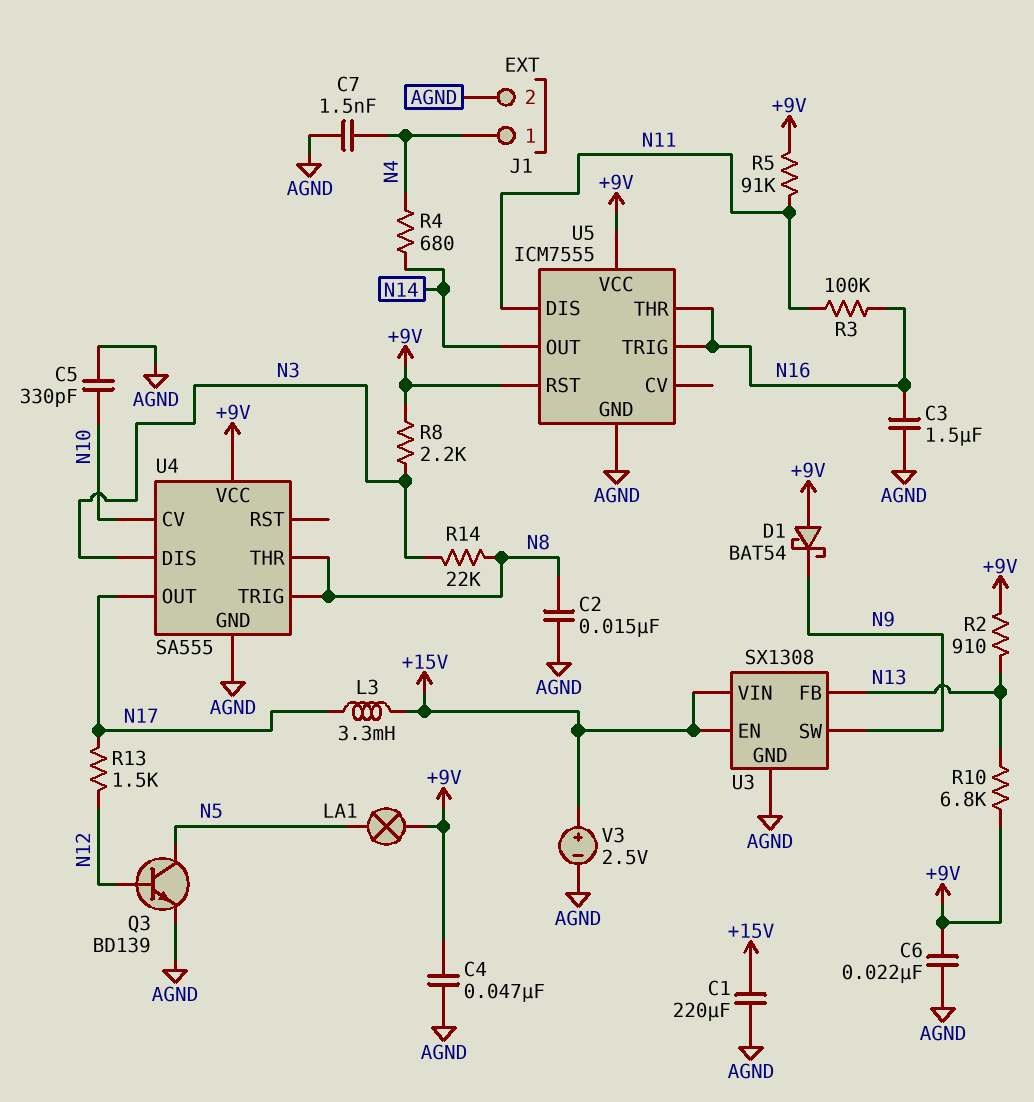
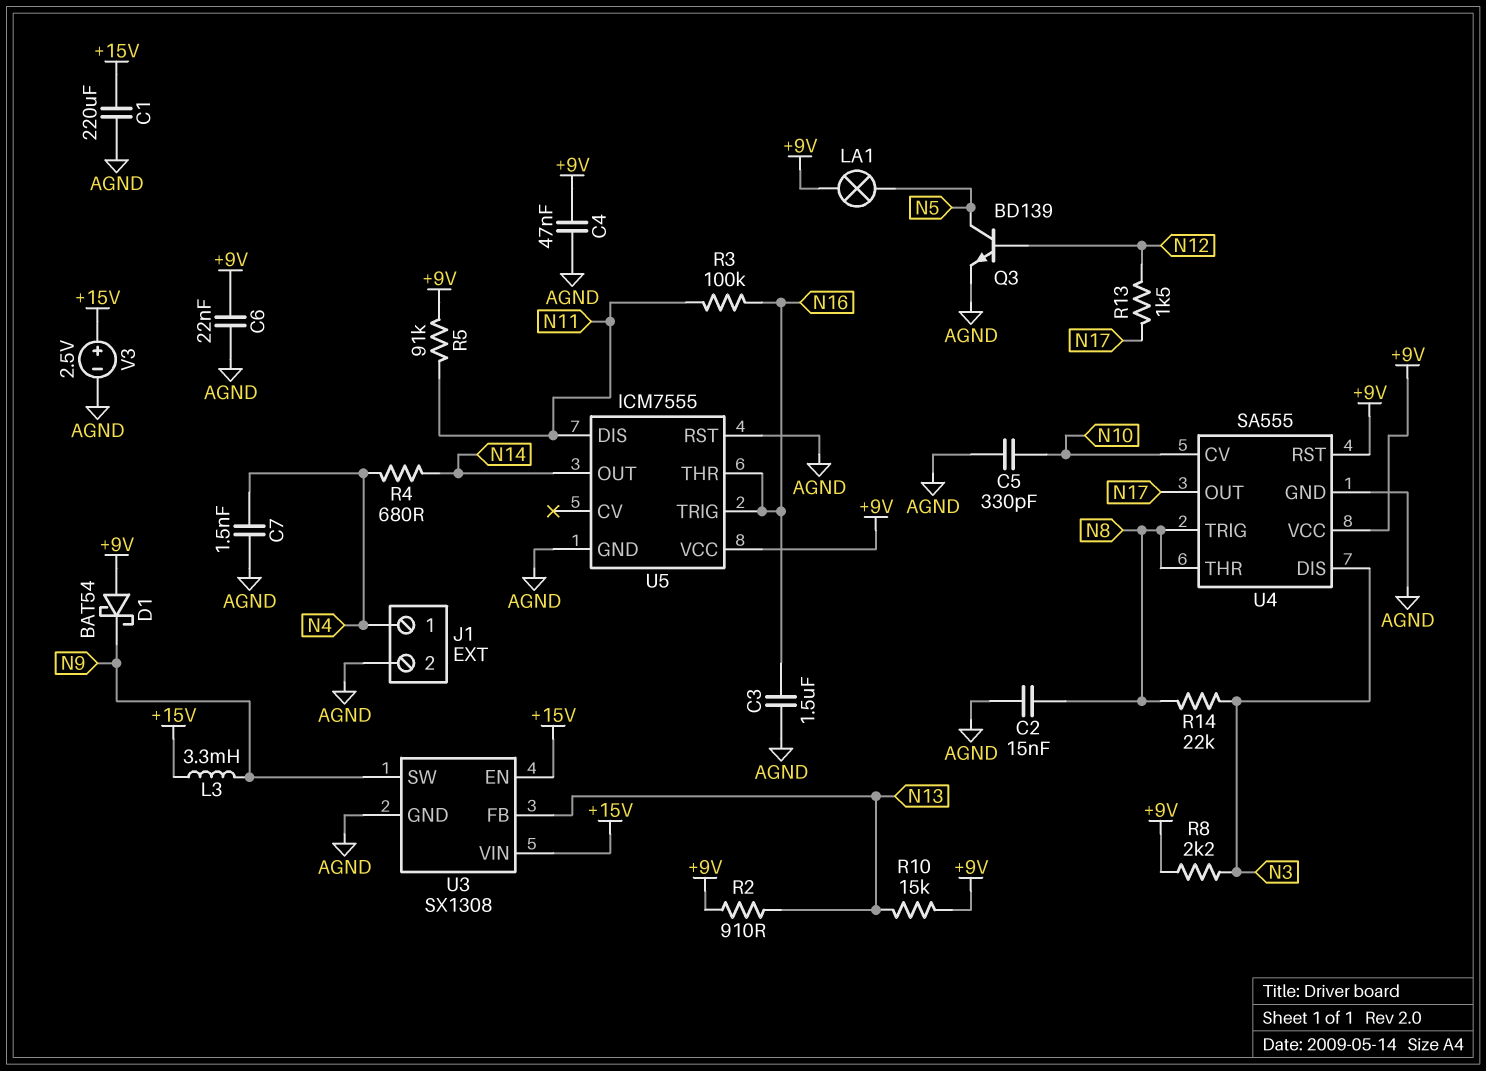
L3: 3.3mH (+15V, N17) -> 3.3mH (+15V, N9)
R10: 6.8k (+9V, N13) -> 15k (+9V, N13)
U4 pin RST: none -> +9V
U5 pin RST: +9V -> AGND

